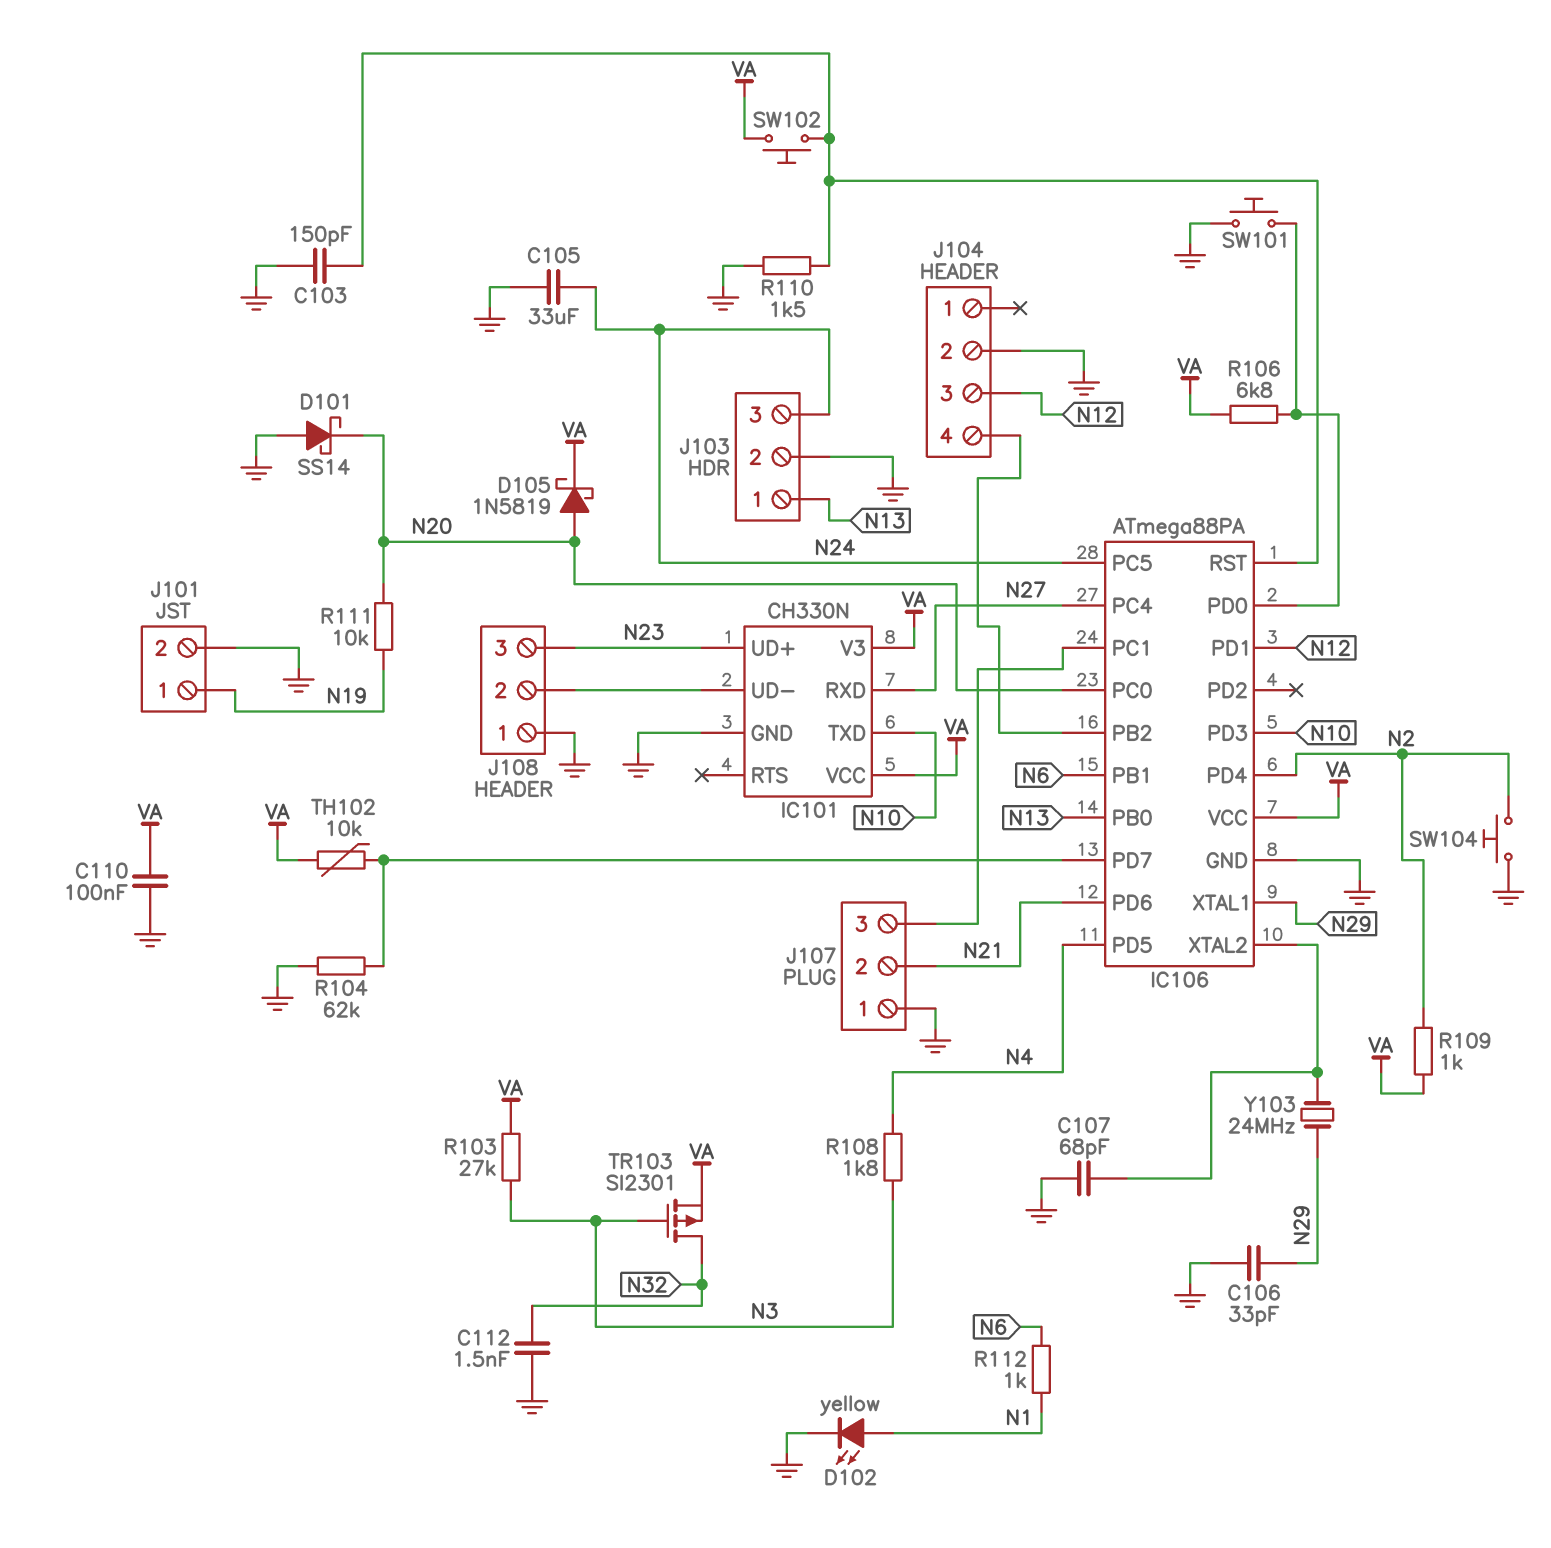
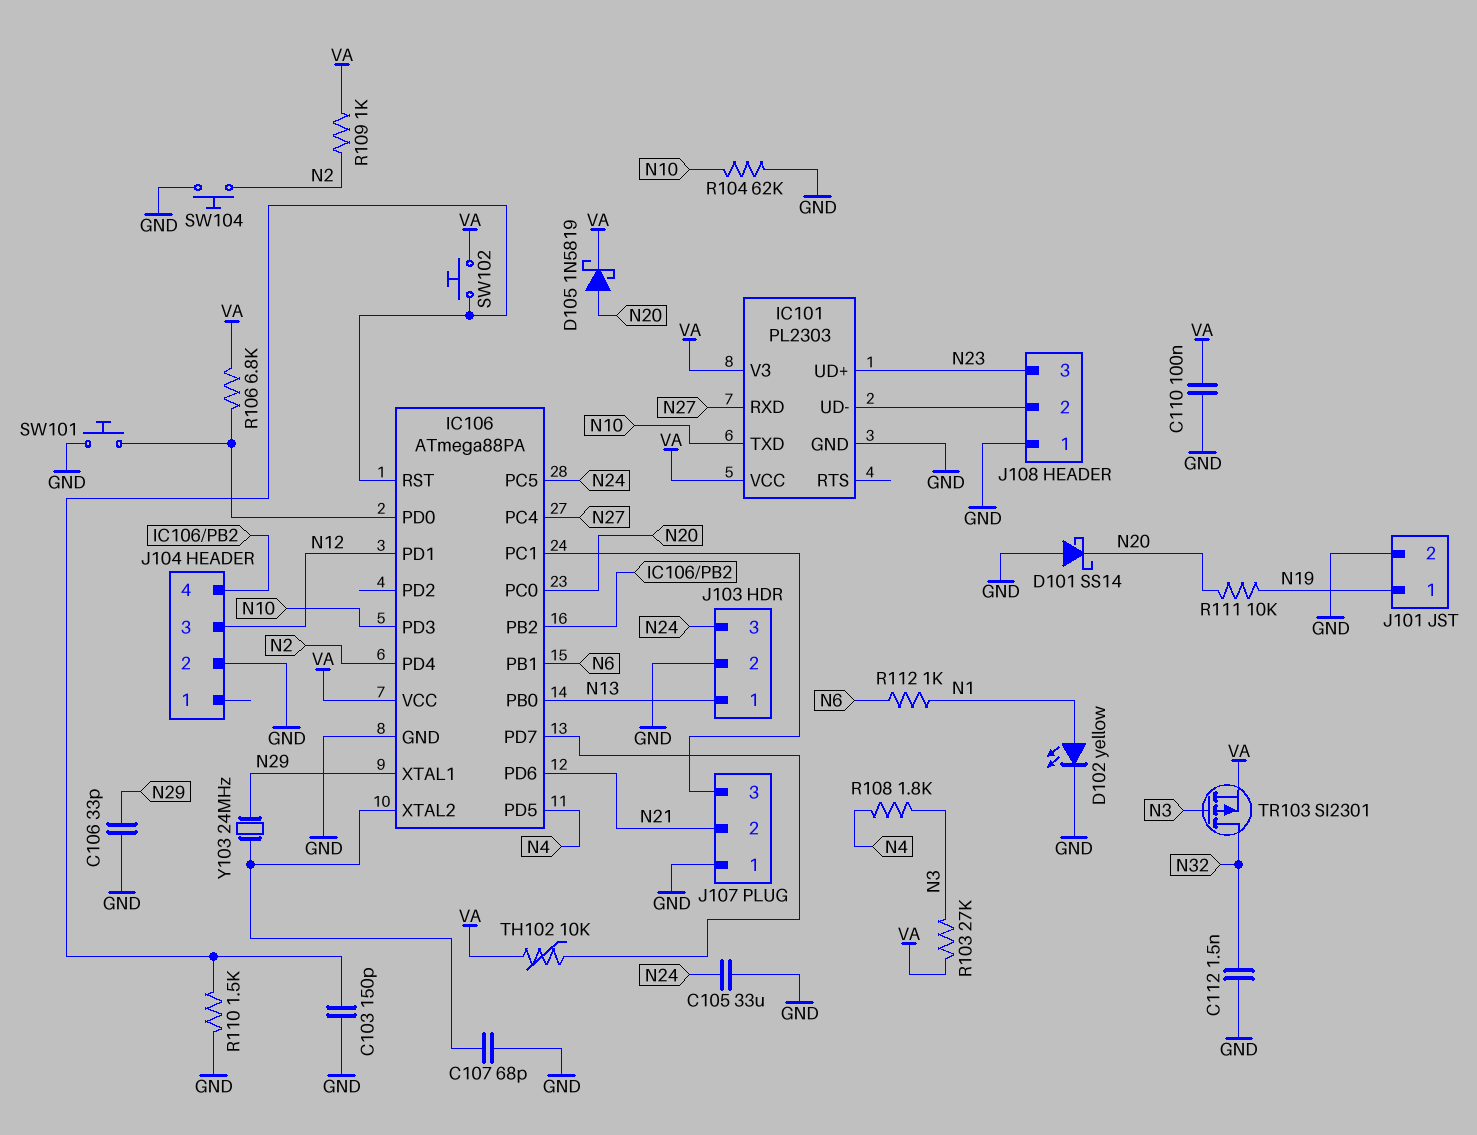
IC101: CH330N -> PL2303
R104: 62k (GND, IC106/PD7) -> 62k (GND, N10)

